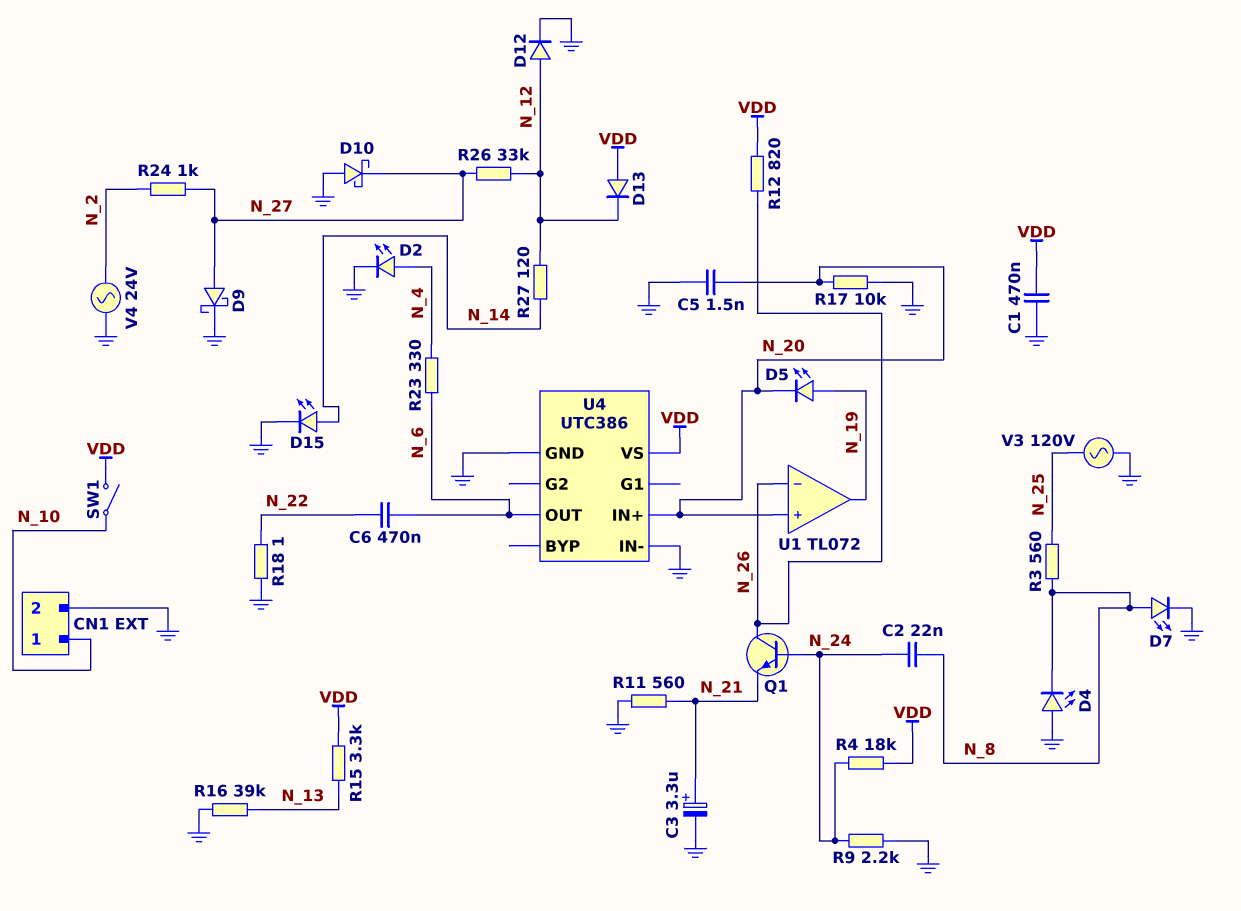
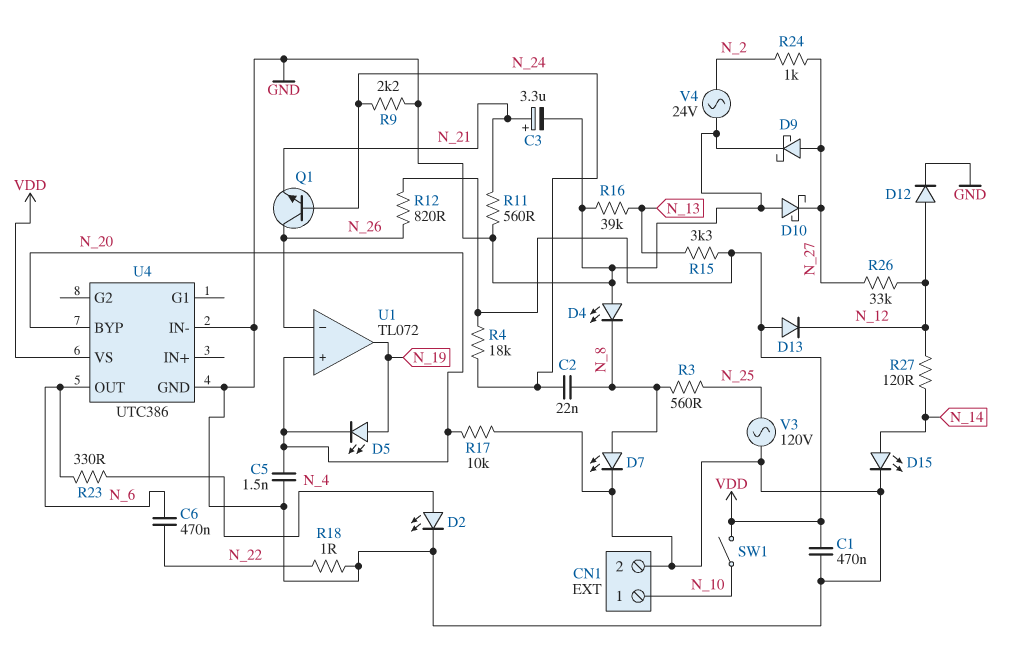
U4 pin BYP: none -> N_20
U4 pin IN+: N_20 -> none

